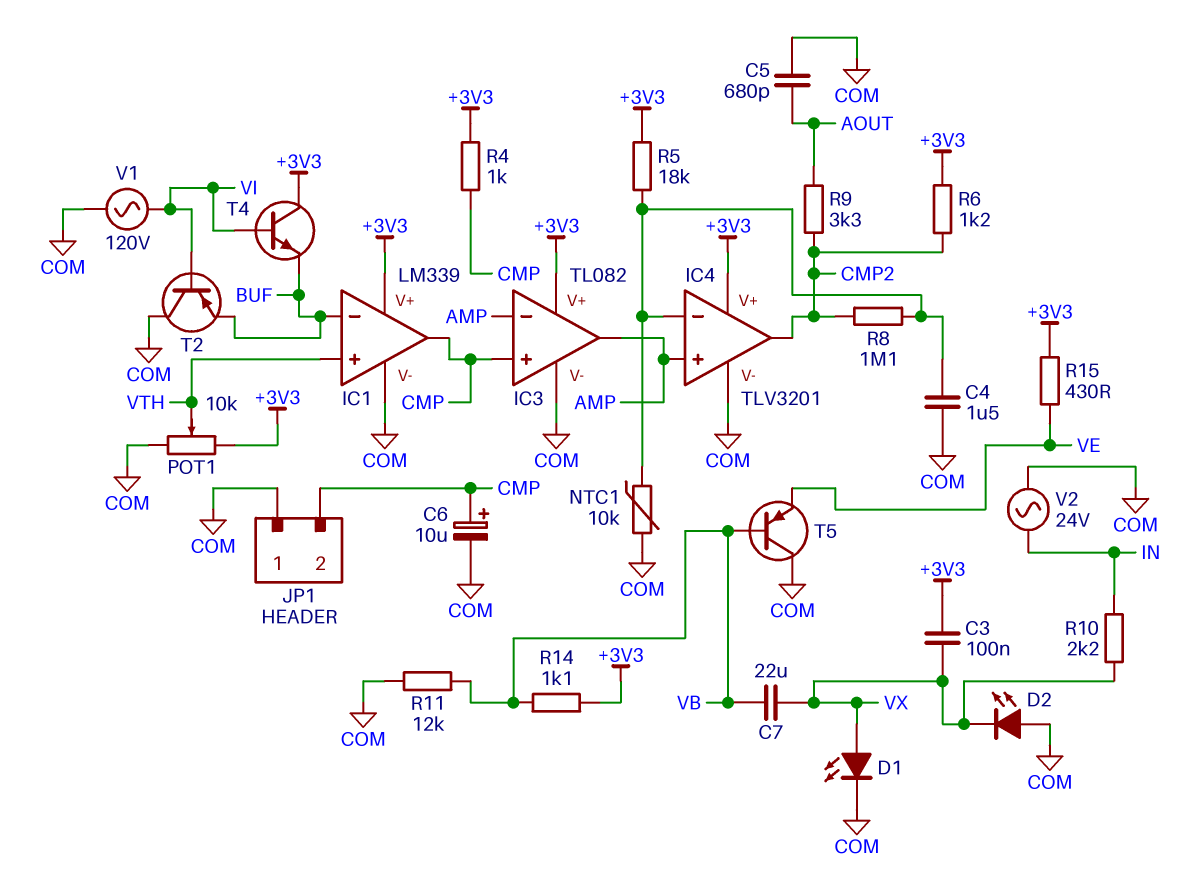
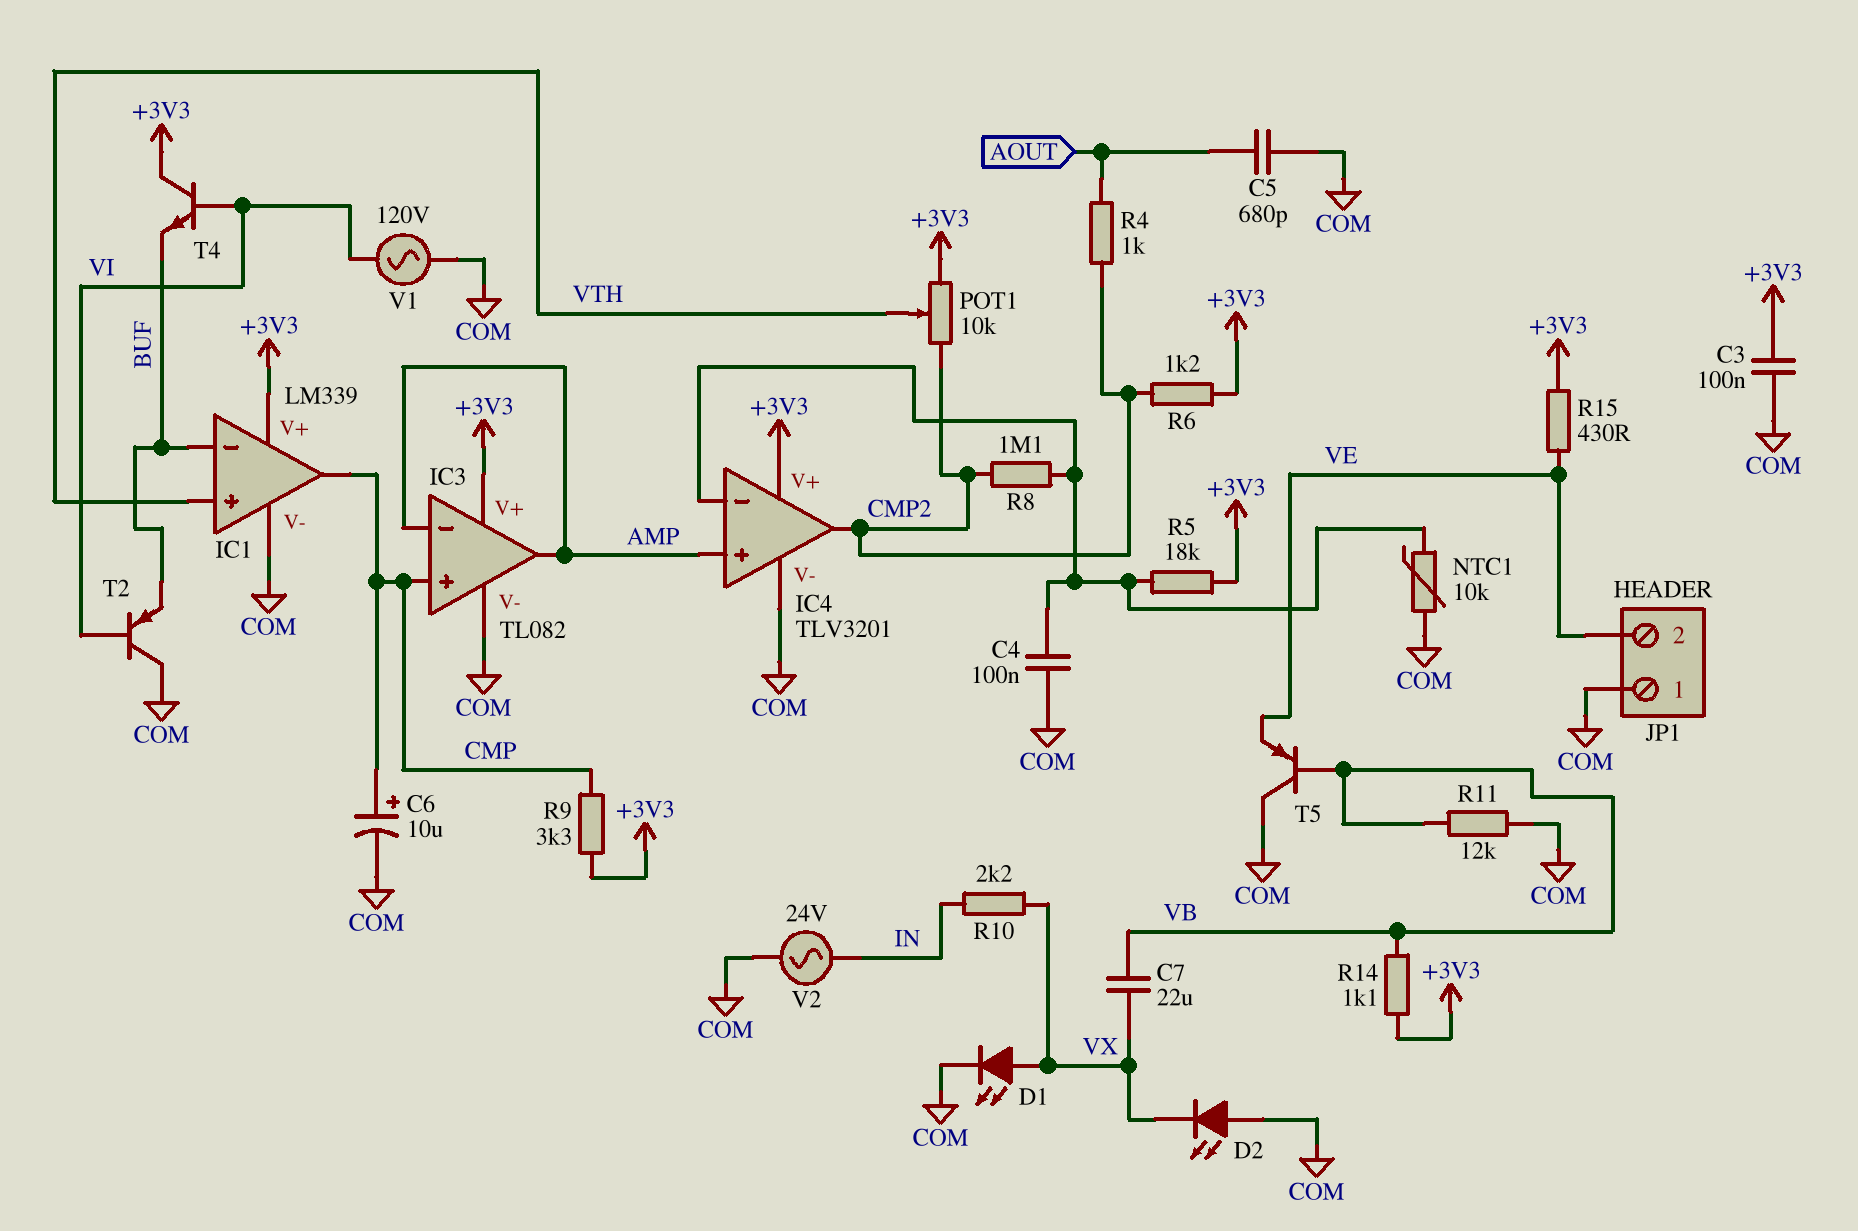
C3: 100nF (+3V3, VX) -> 100nF (+3V3, COM)
C4: 1.5uF (COM, IC4/in-) -> 100nF (COM, IC4/in-)
JP1 pin 2: CMP -> VE
POT1: 10k (+3V3, COM, wiper VTH) -> 10k (+3V3, CMP2, wiper VTH)
R4: 1k (+3V3, CMP) -> 1k (AOUT, CMP2)
R9: 3.3k (AOUT, CMP2) -> 3.3k (+3V3, CMP)

